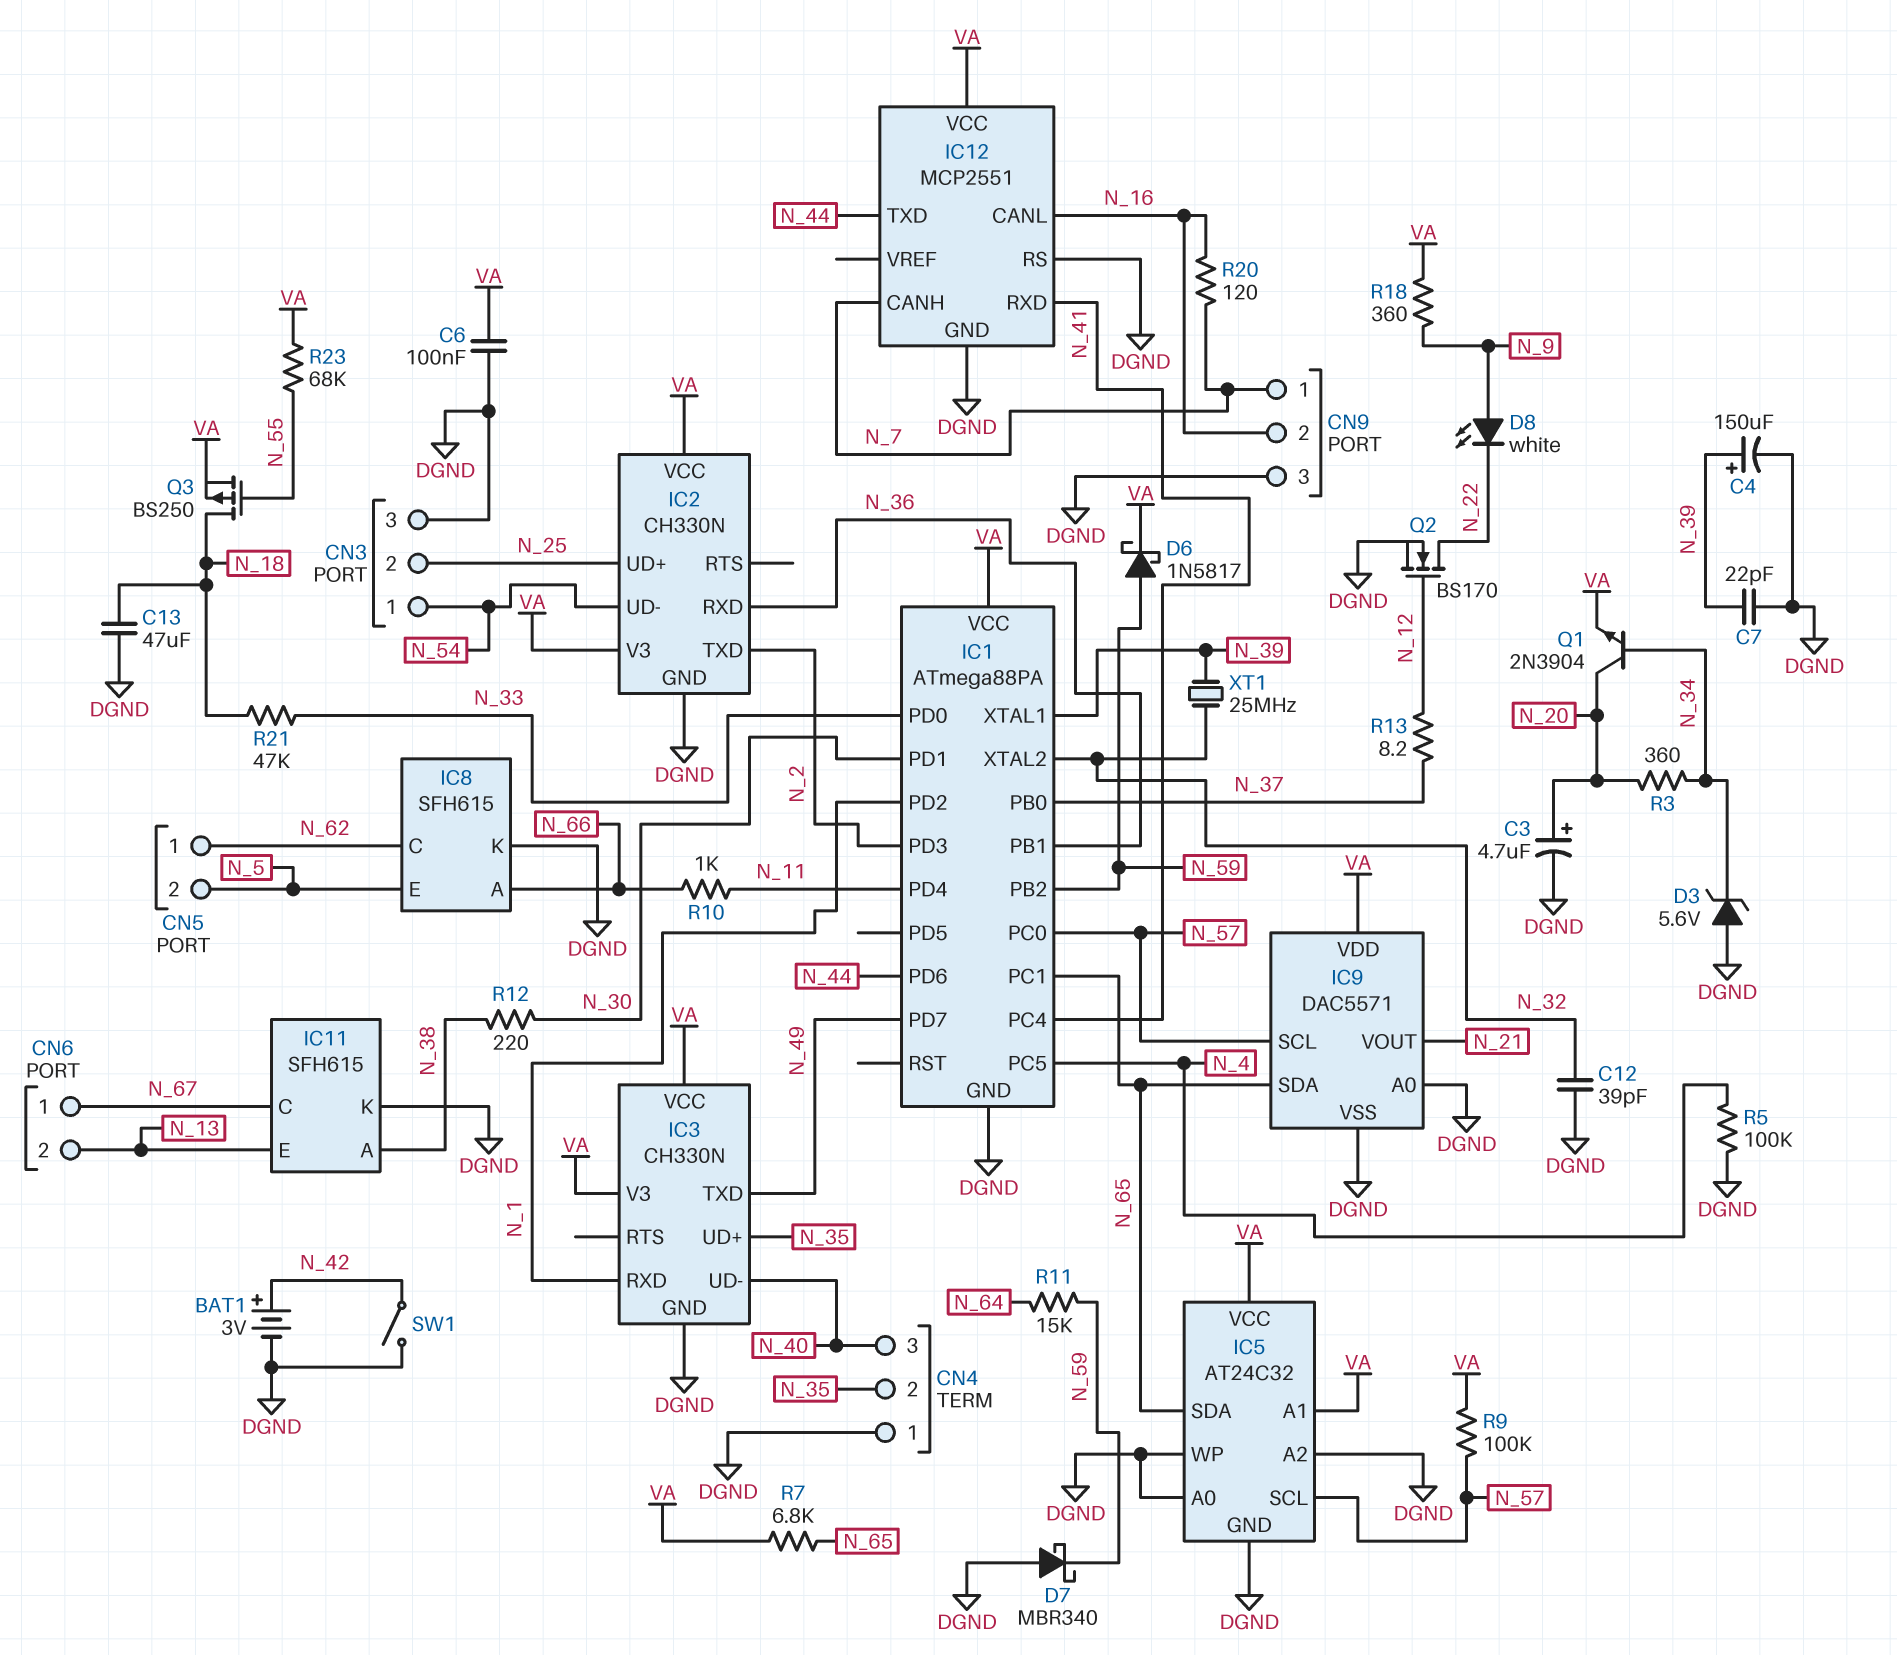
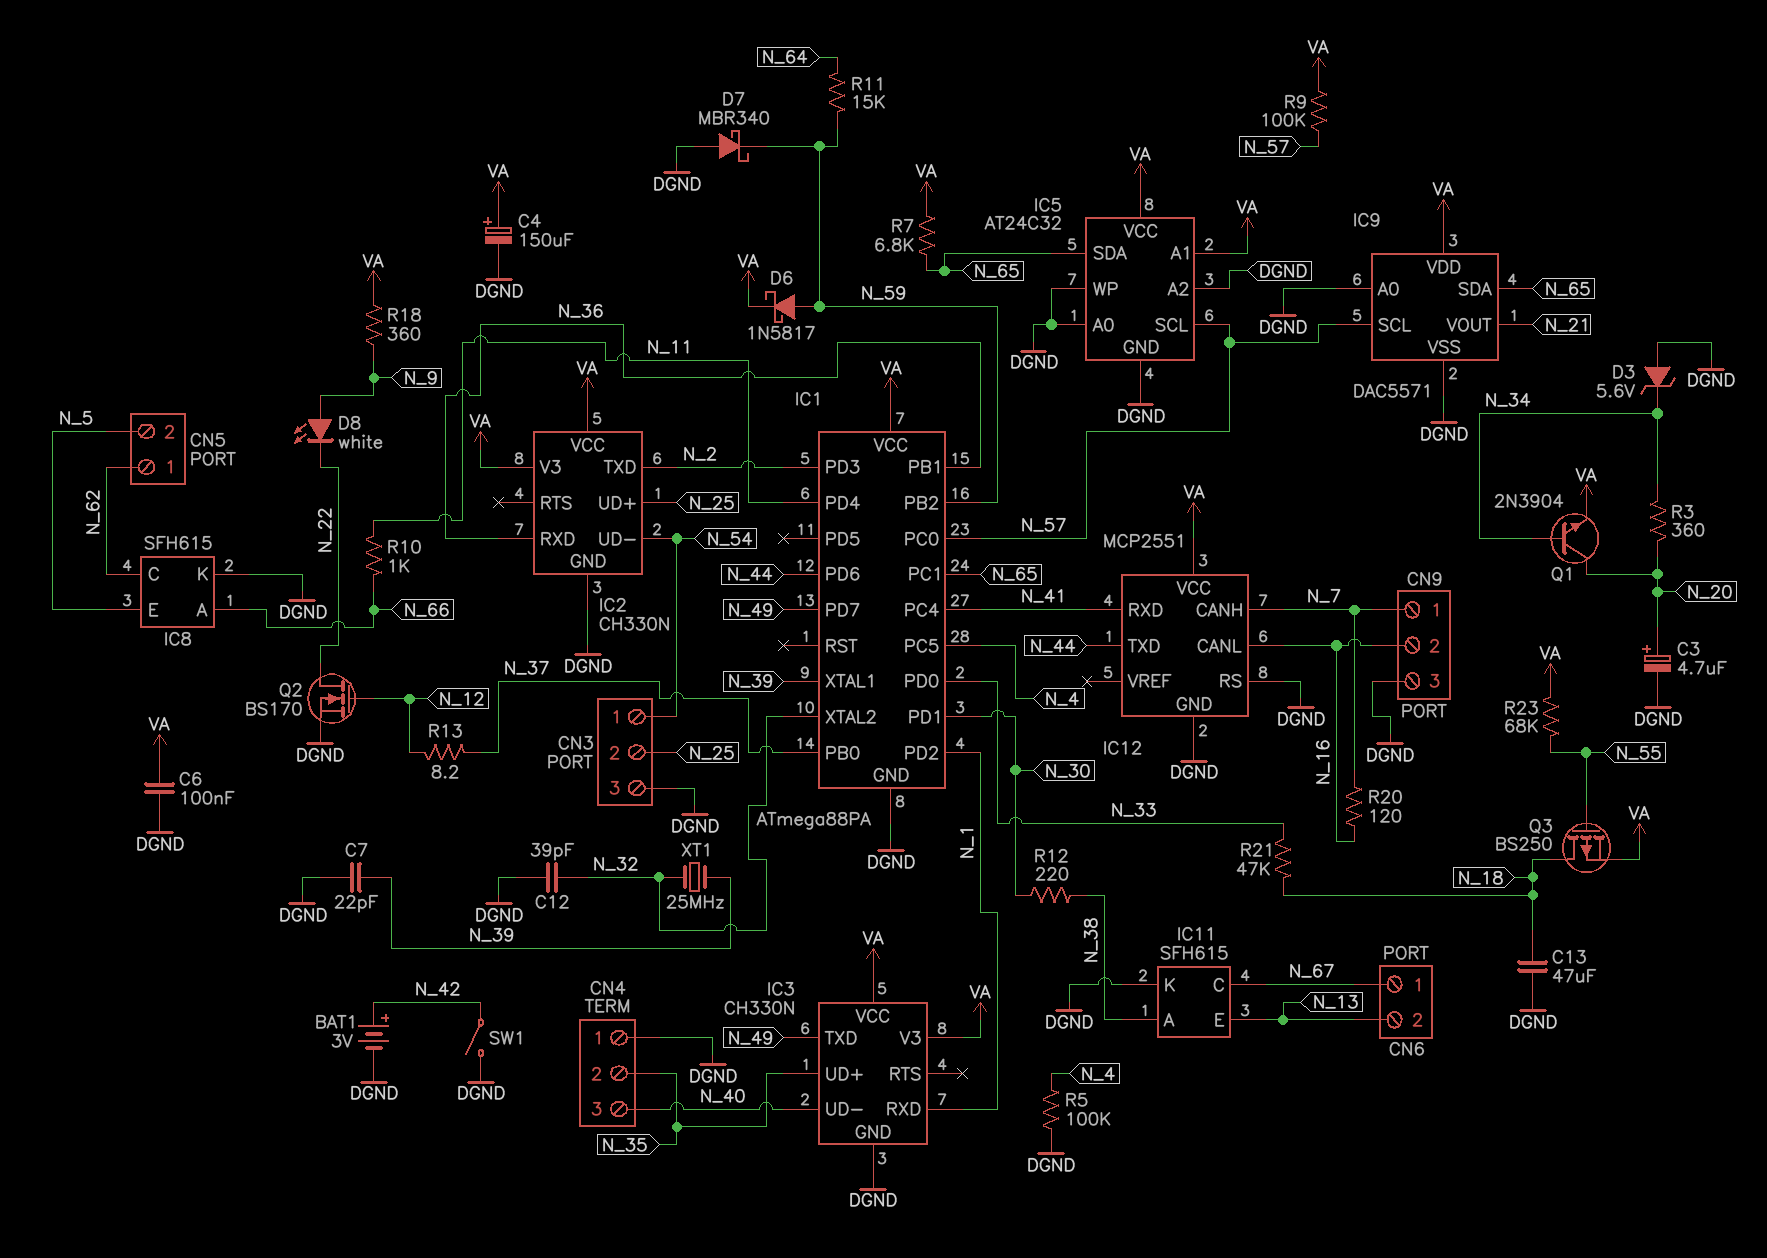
C4: 150uF (plus N_39, minus DGND) -> 150uF (plus VA, minus DGND)

